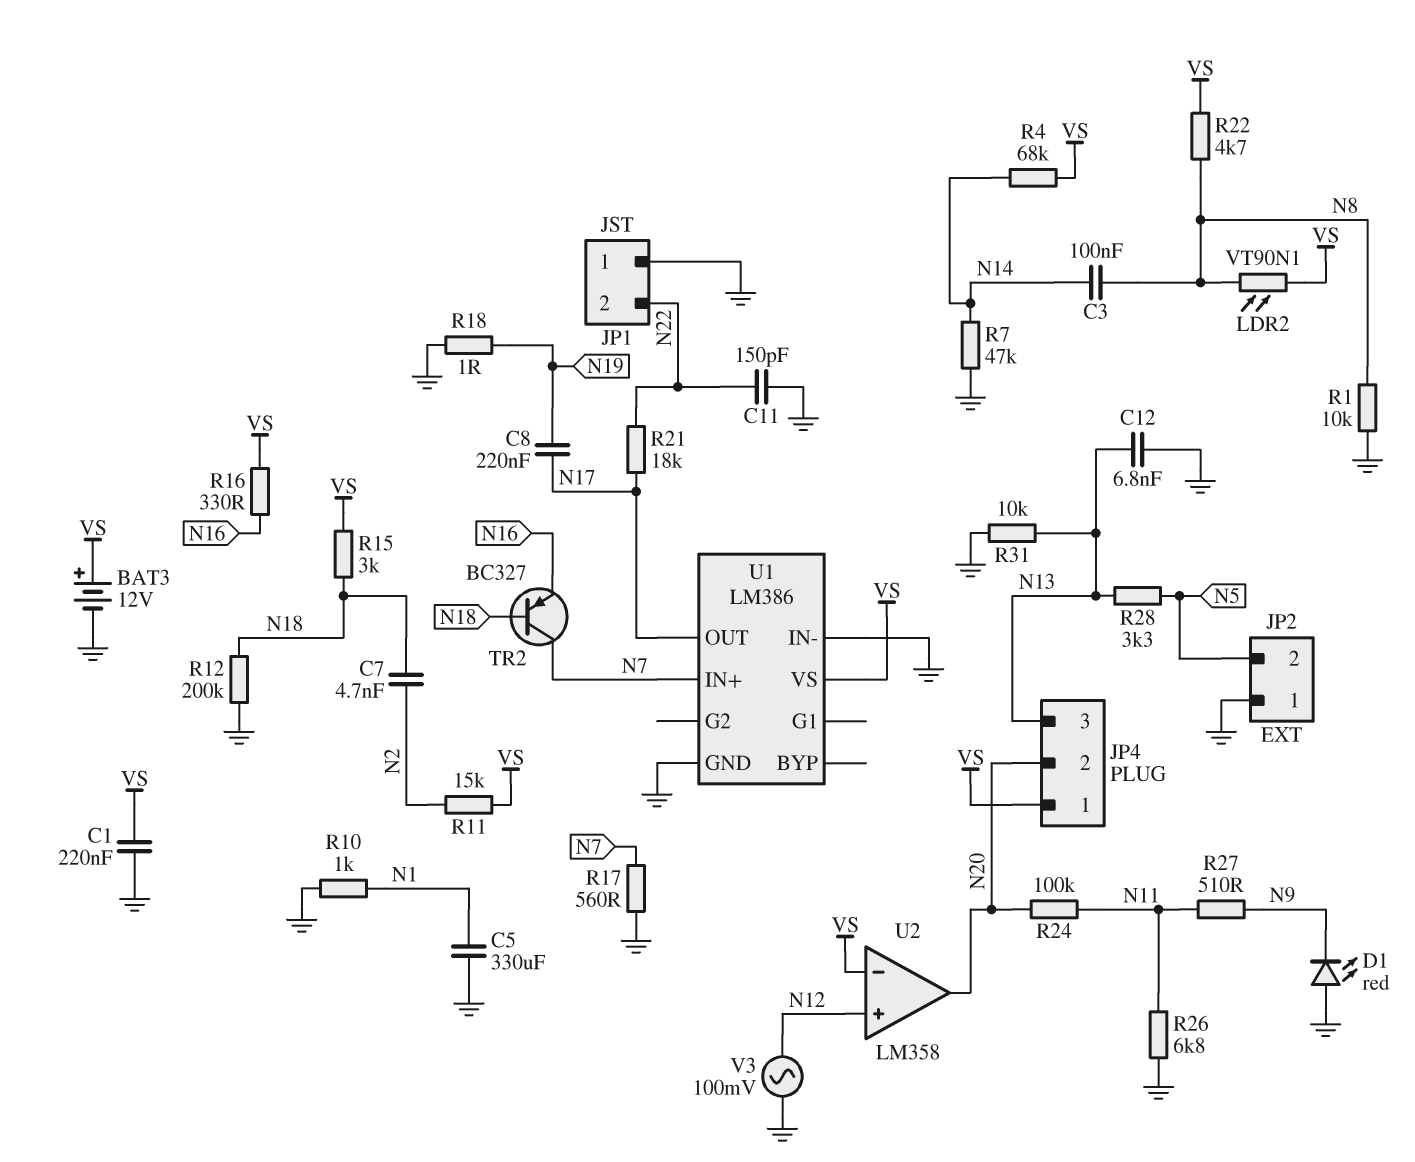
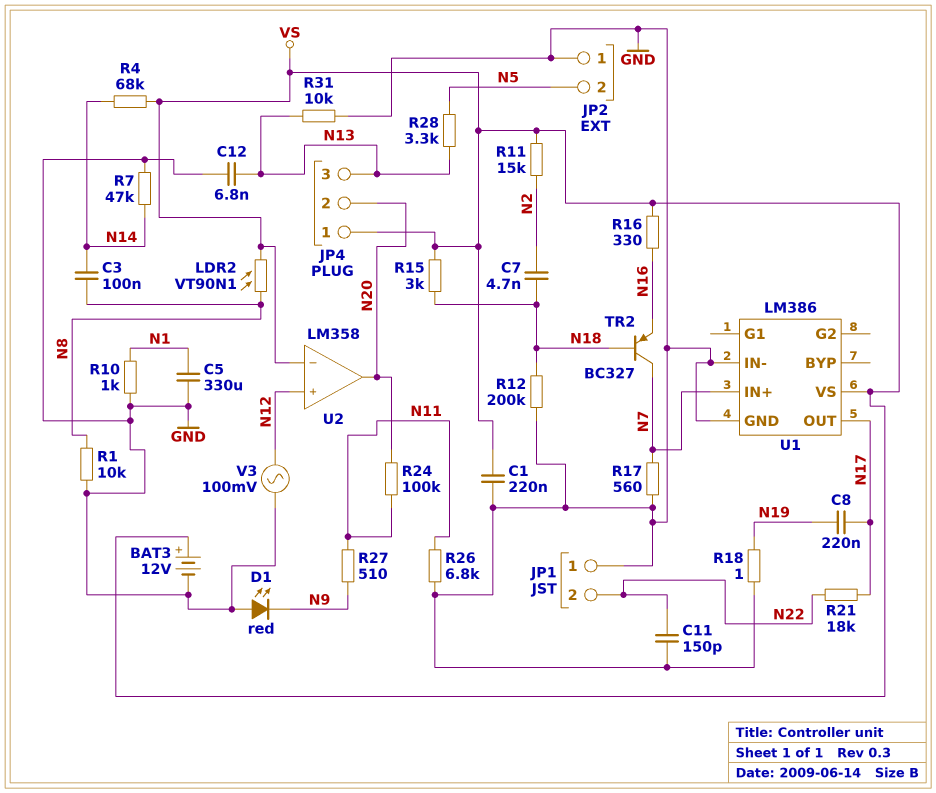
R22: 4.7k (N8, VS) -> none

